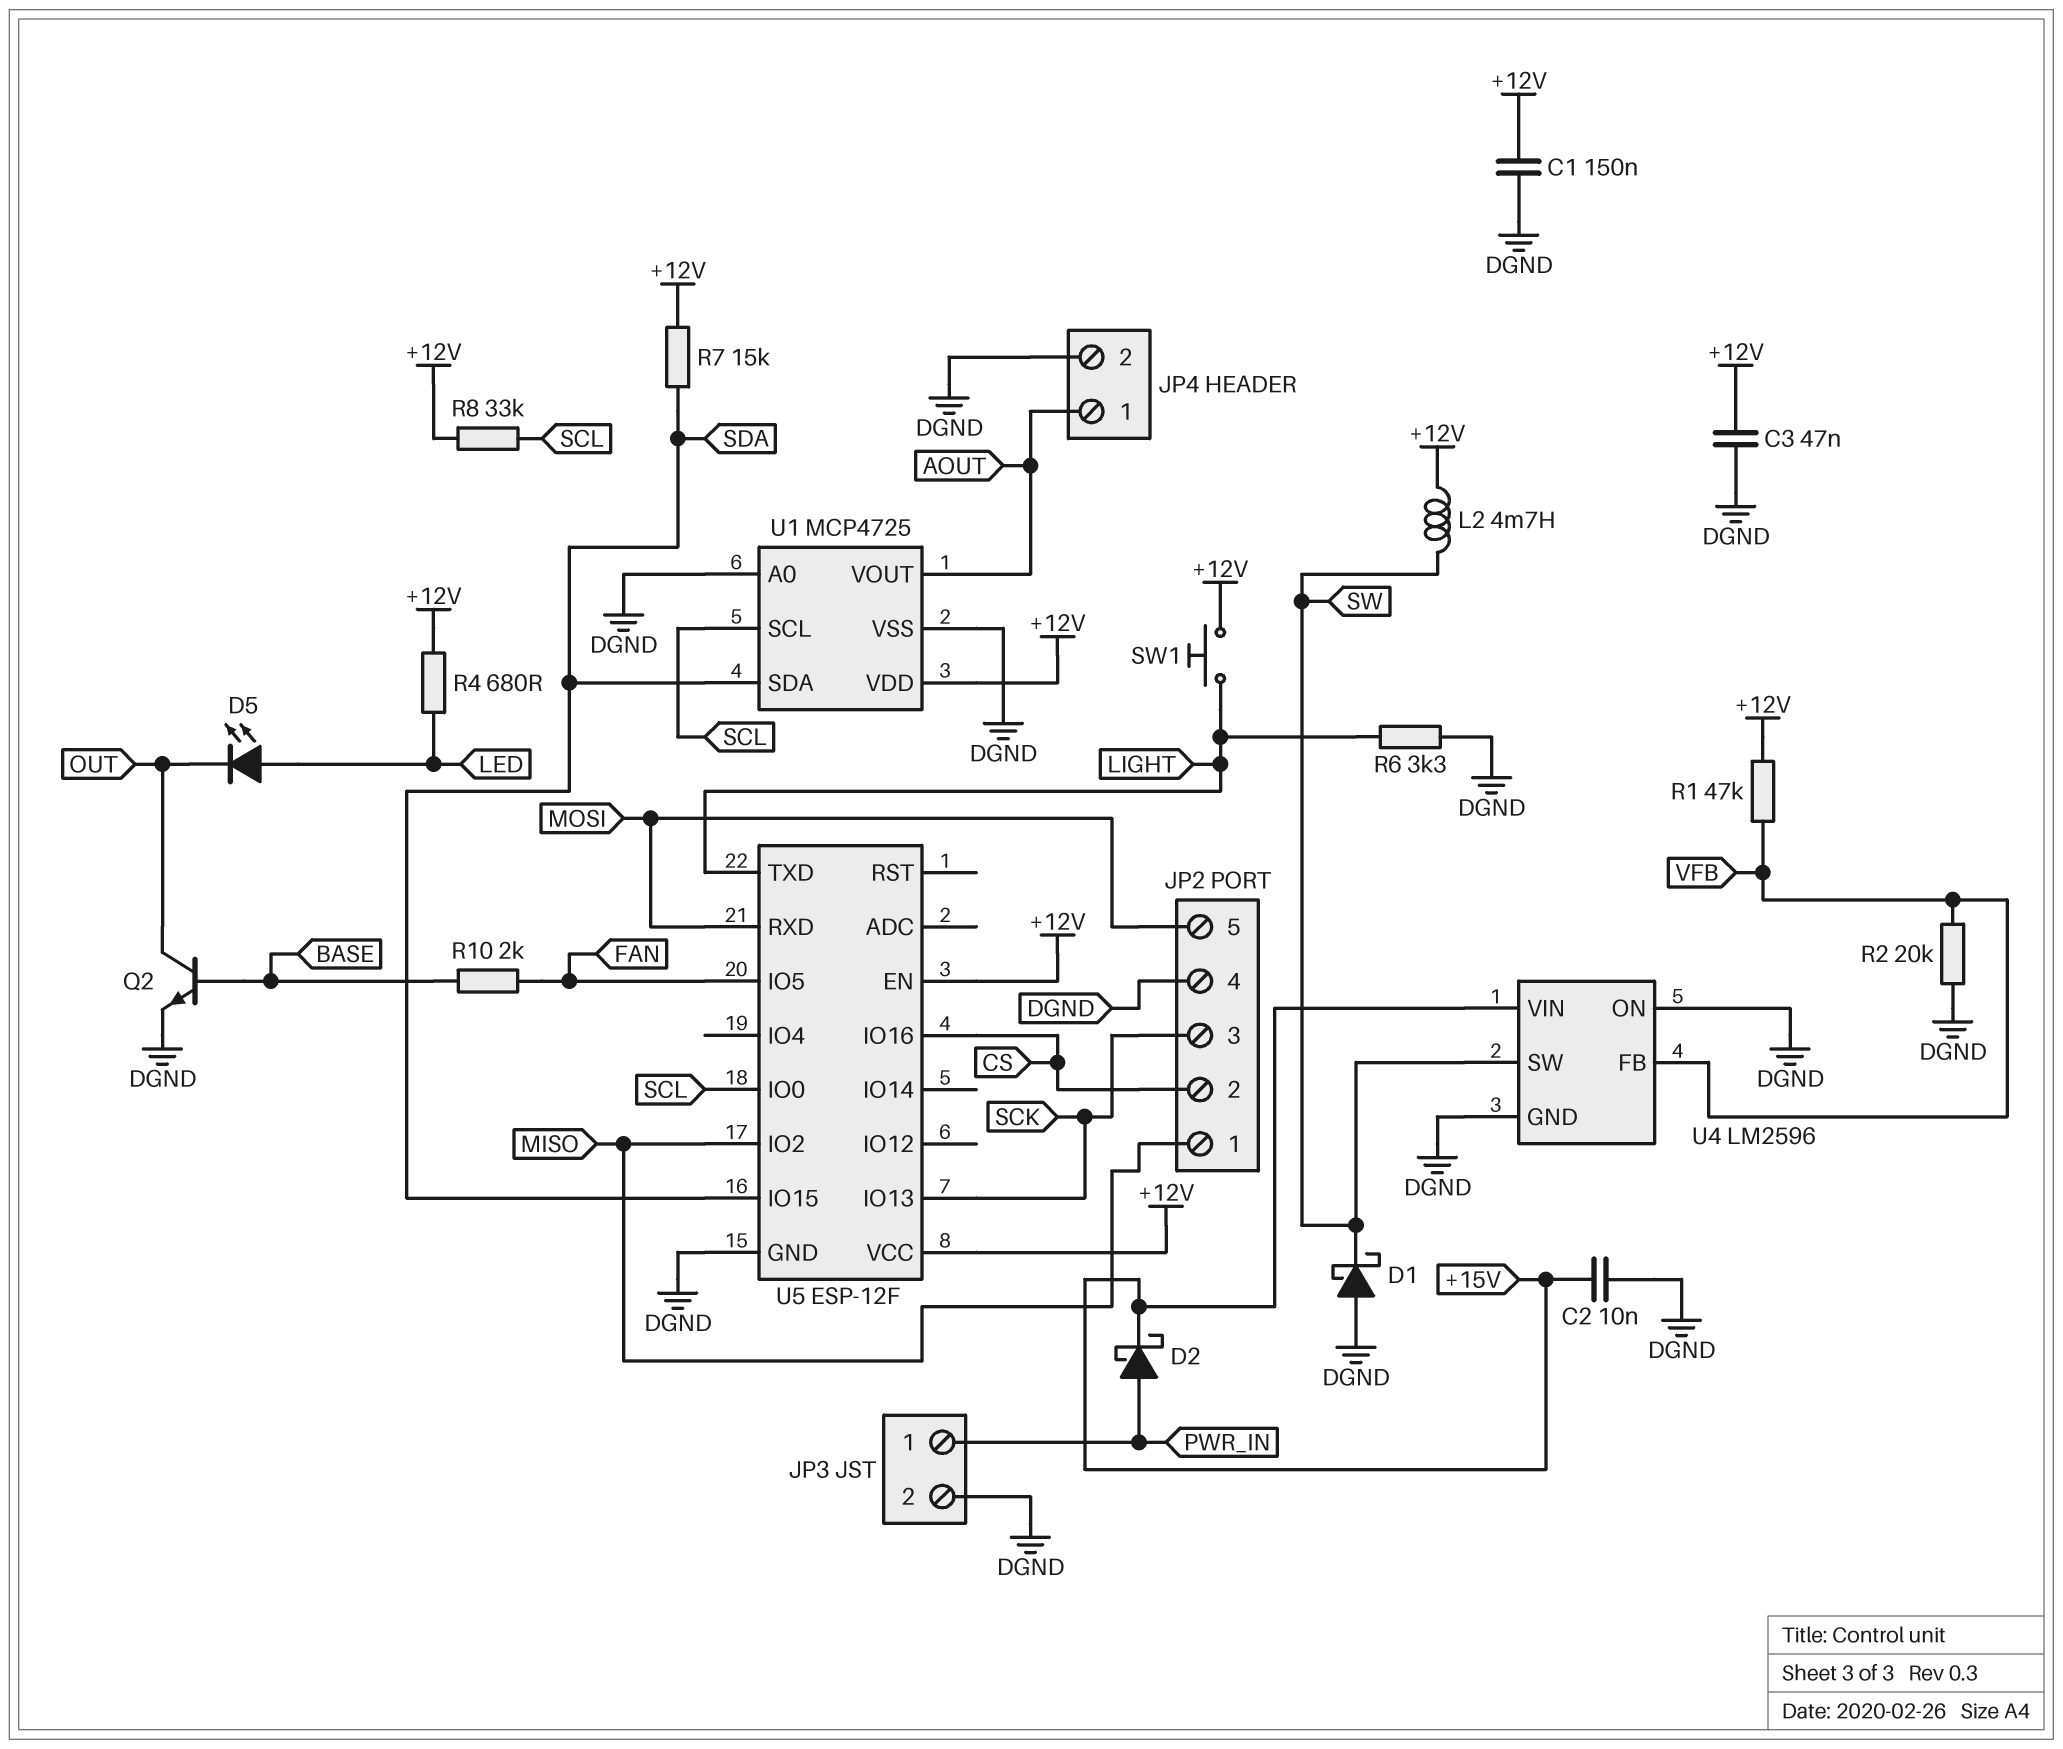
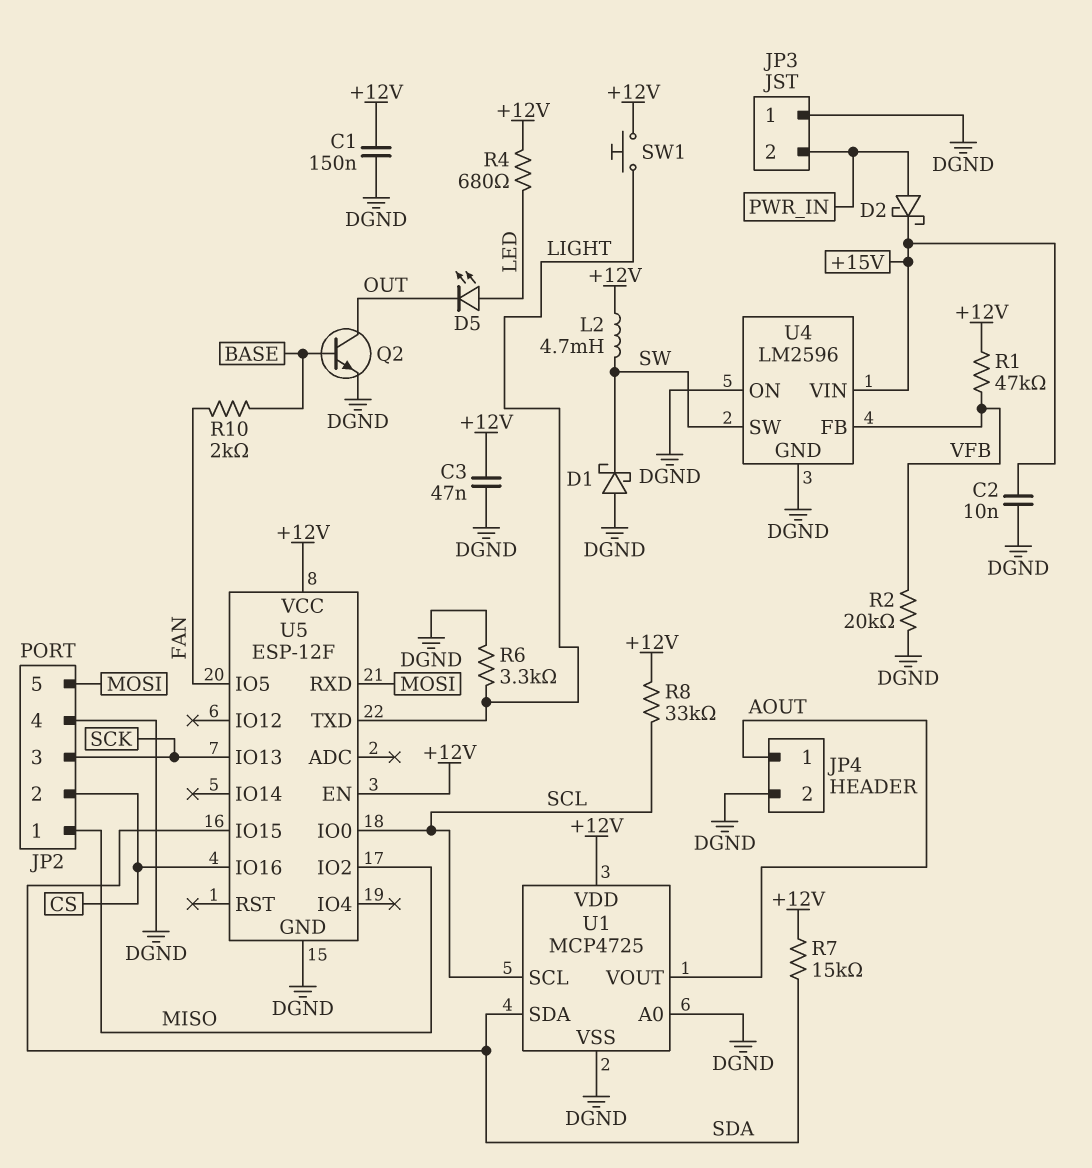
JP3 pin 1: PWR_IN -> DGND
JP3 pin 2: DGND -> PWR_IN

